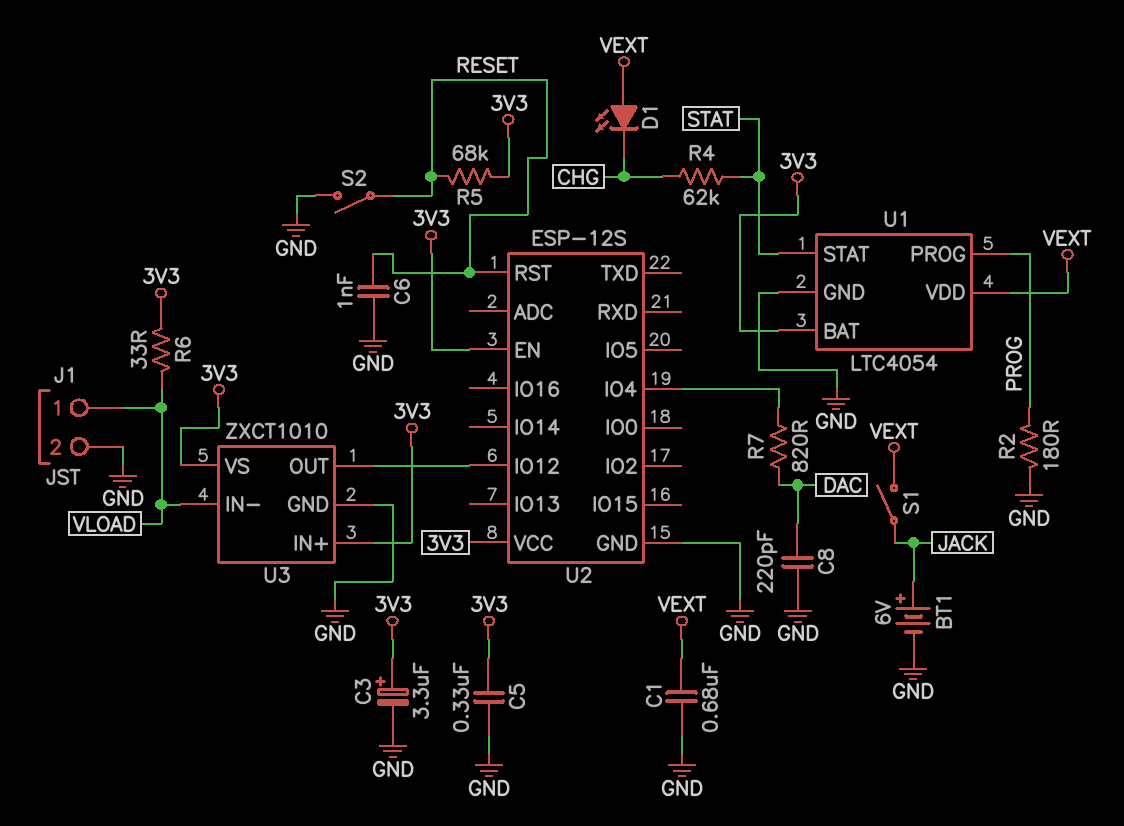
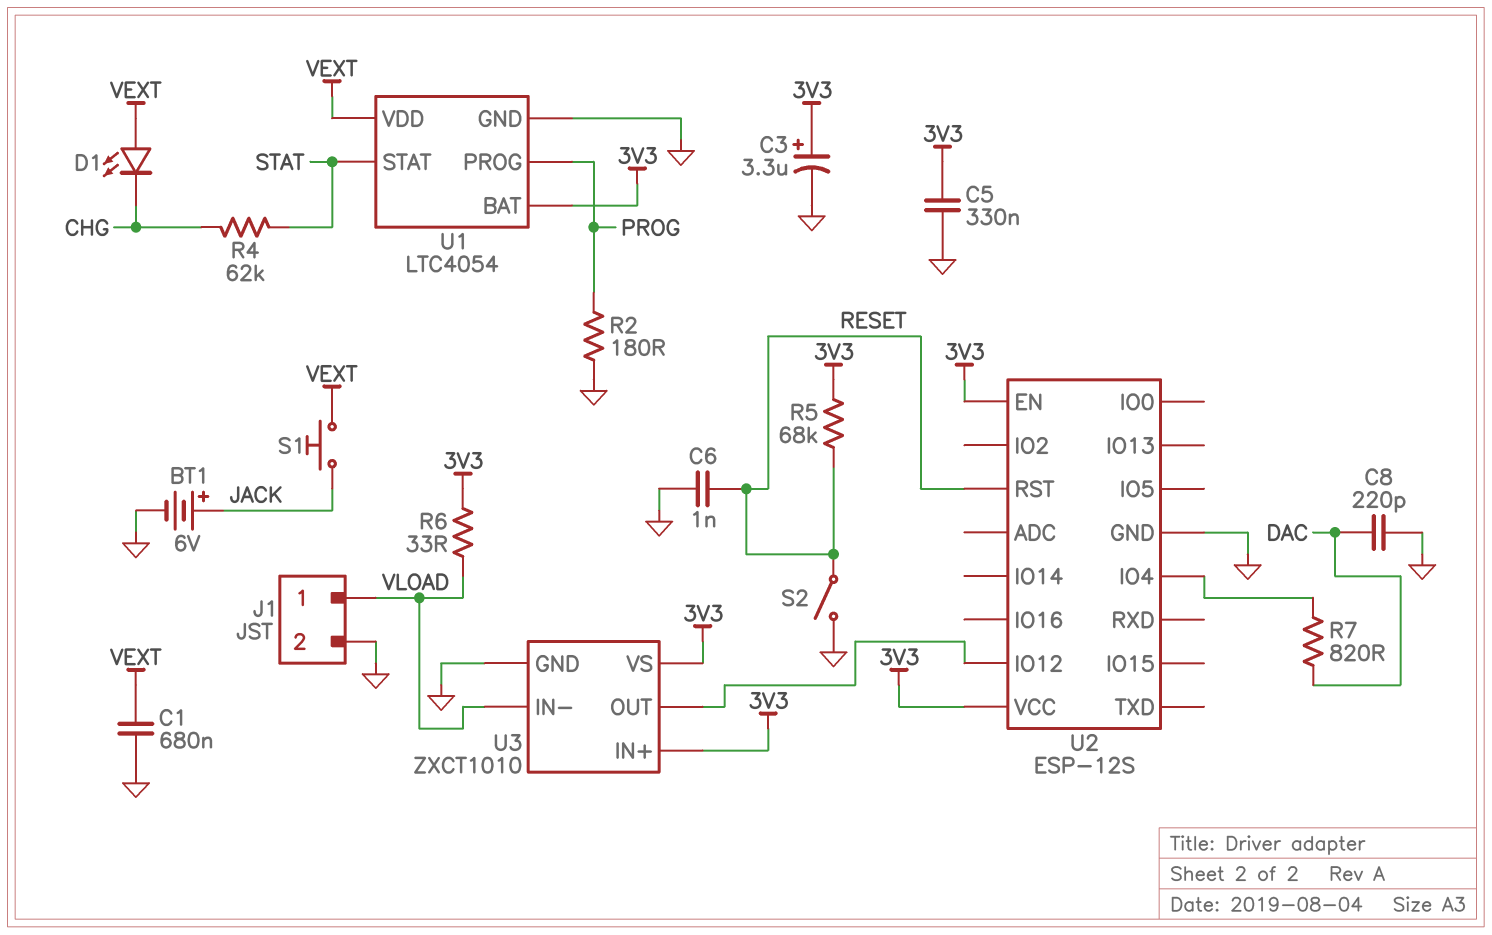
S1: switch (JACK, VEXT) -> button (JACK, VEXT)

